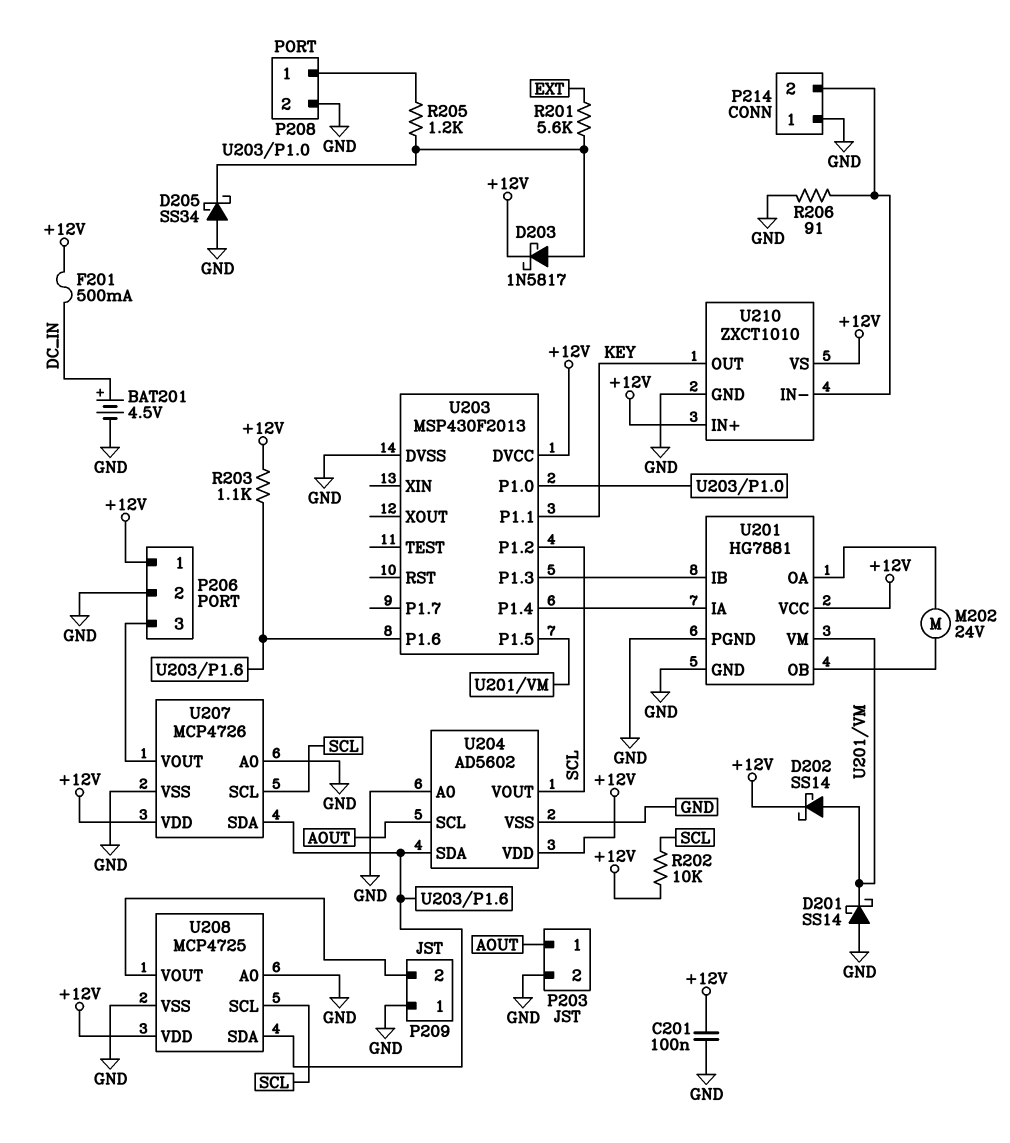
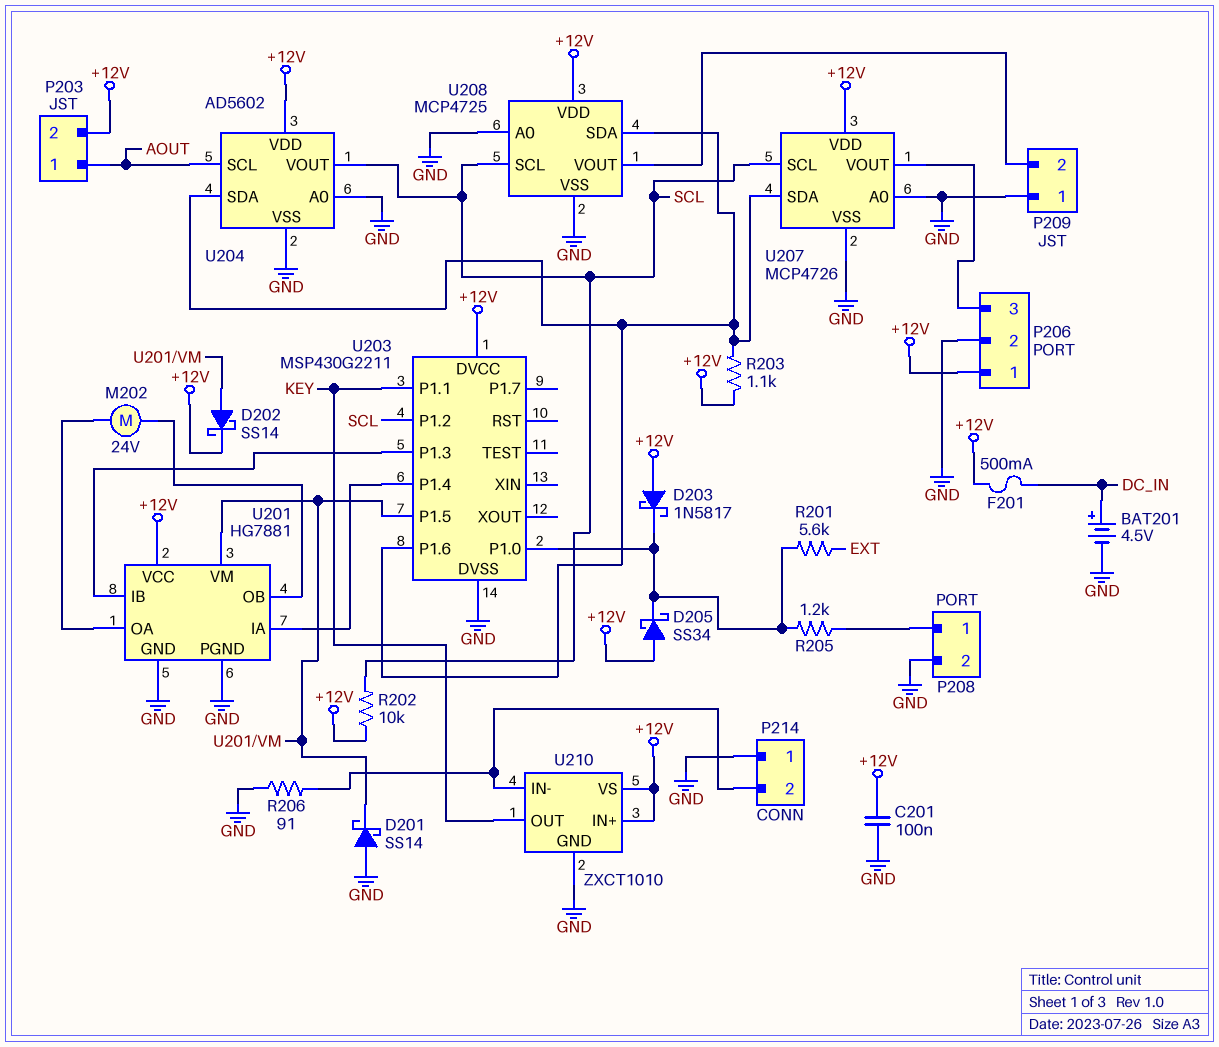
D203: schottky 1N5817 (A U203/P1.0, K +12V) -> schottky 1N5817 (A +12V, K U203/P1.0)
D205: schottky SS34 (A GND, K U203/P1.0) -> schottky SS34 (A +12V, K U203/P1.0)
P203 pin 2: GND -> +12V
U203: MSP430F2013 -> MSP430G2211

